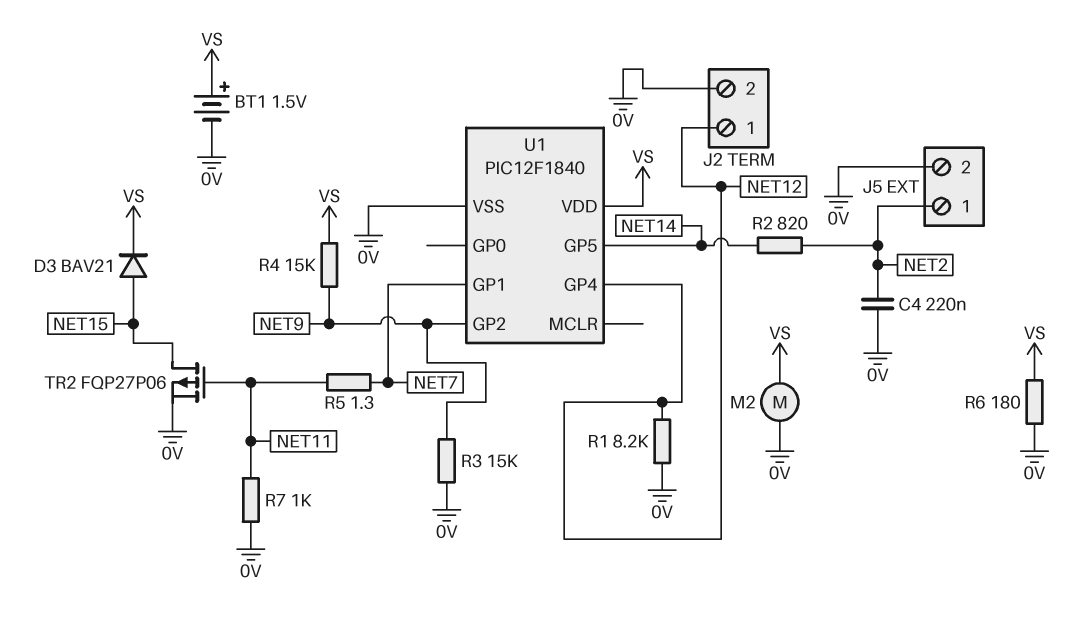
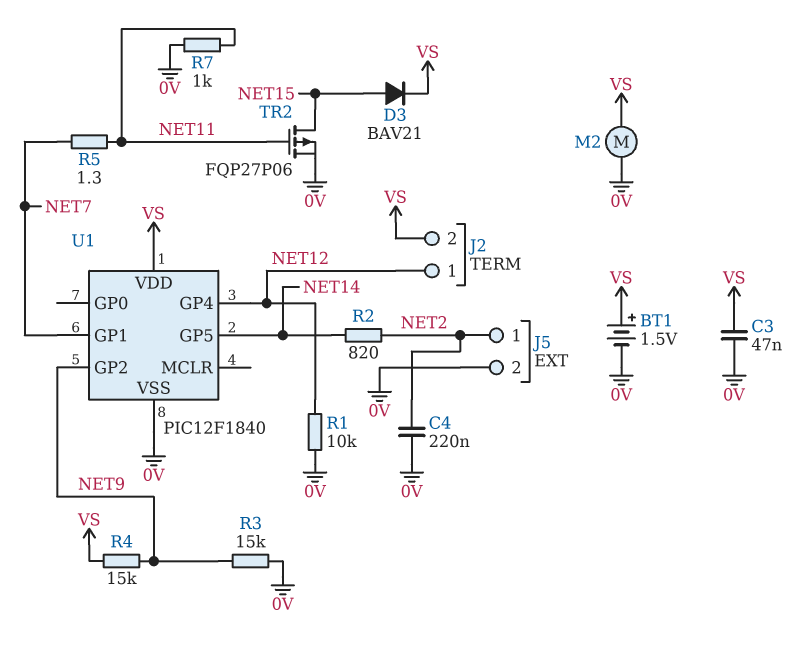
C3: none -> 47nF (0V, VS)
J2 pin 2: 0V -> VS
R1: 8.2k (0V, NET12) -> 10k (0V, NET12)
R6: 180 (0V, VS) -> none

